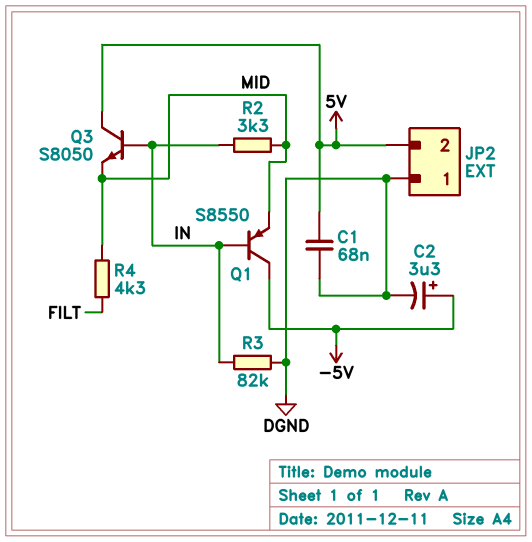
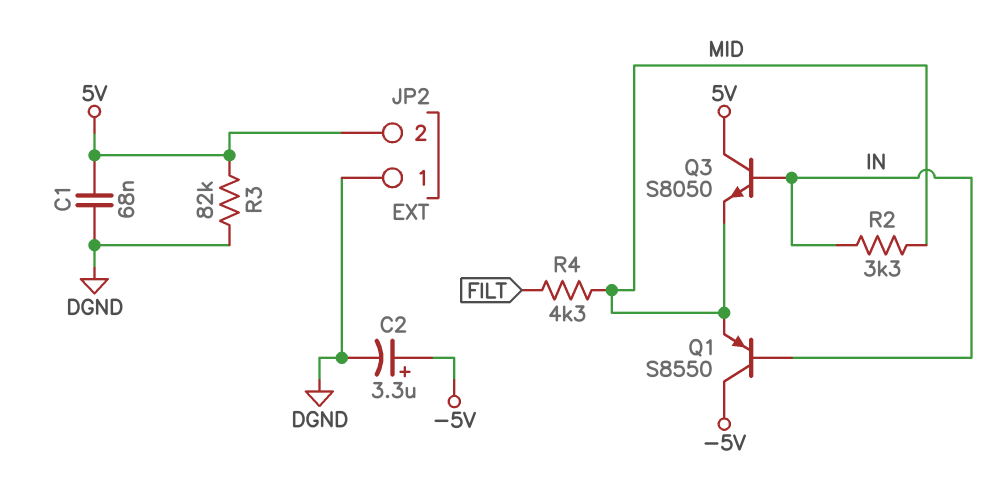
R3: 82k (DGND, IN) -> 82k (5V, DGND)

